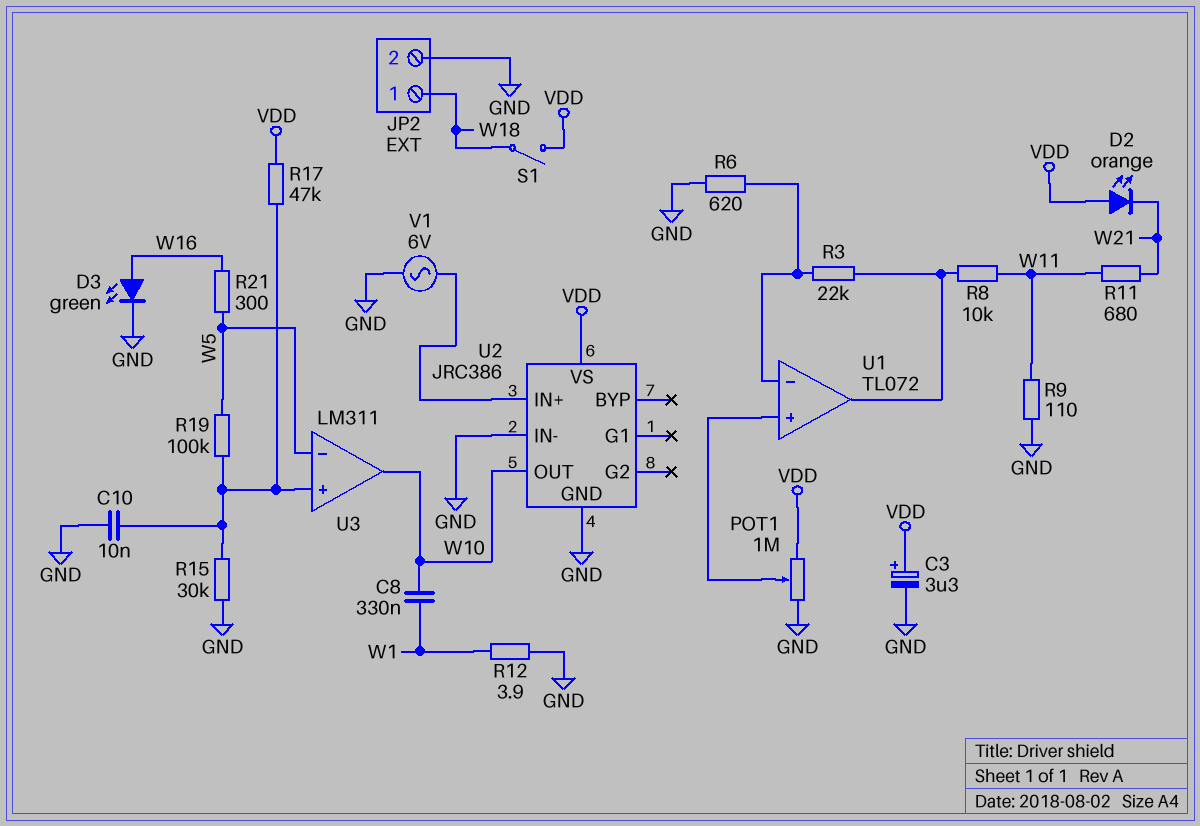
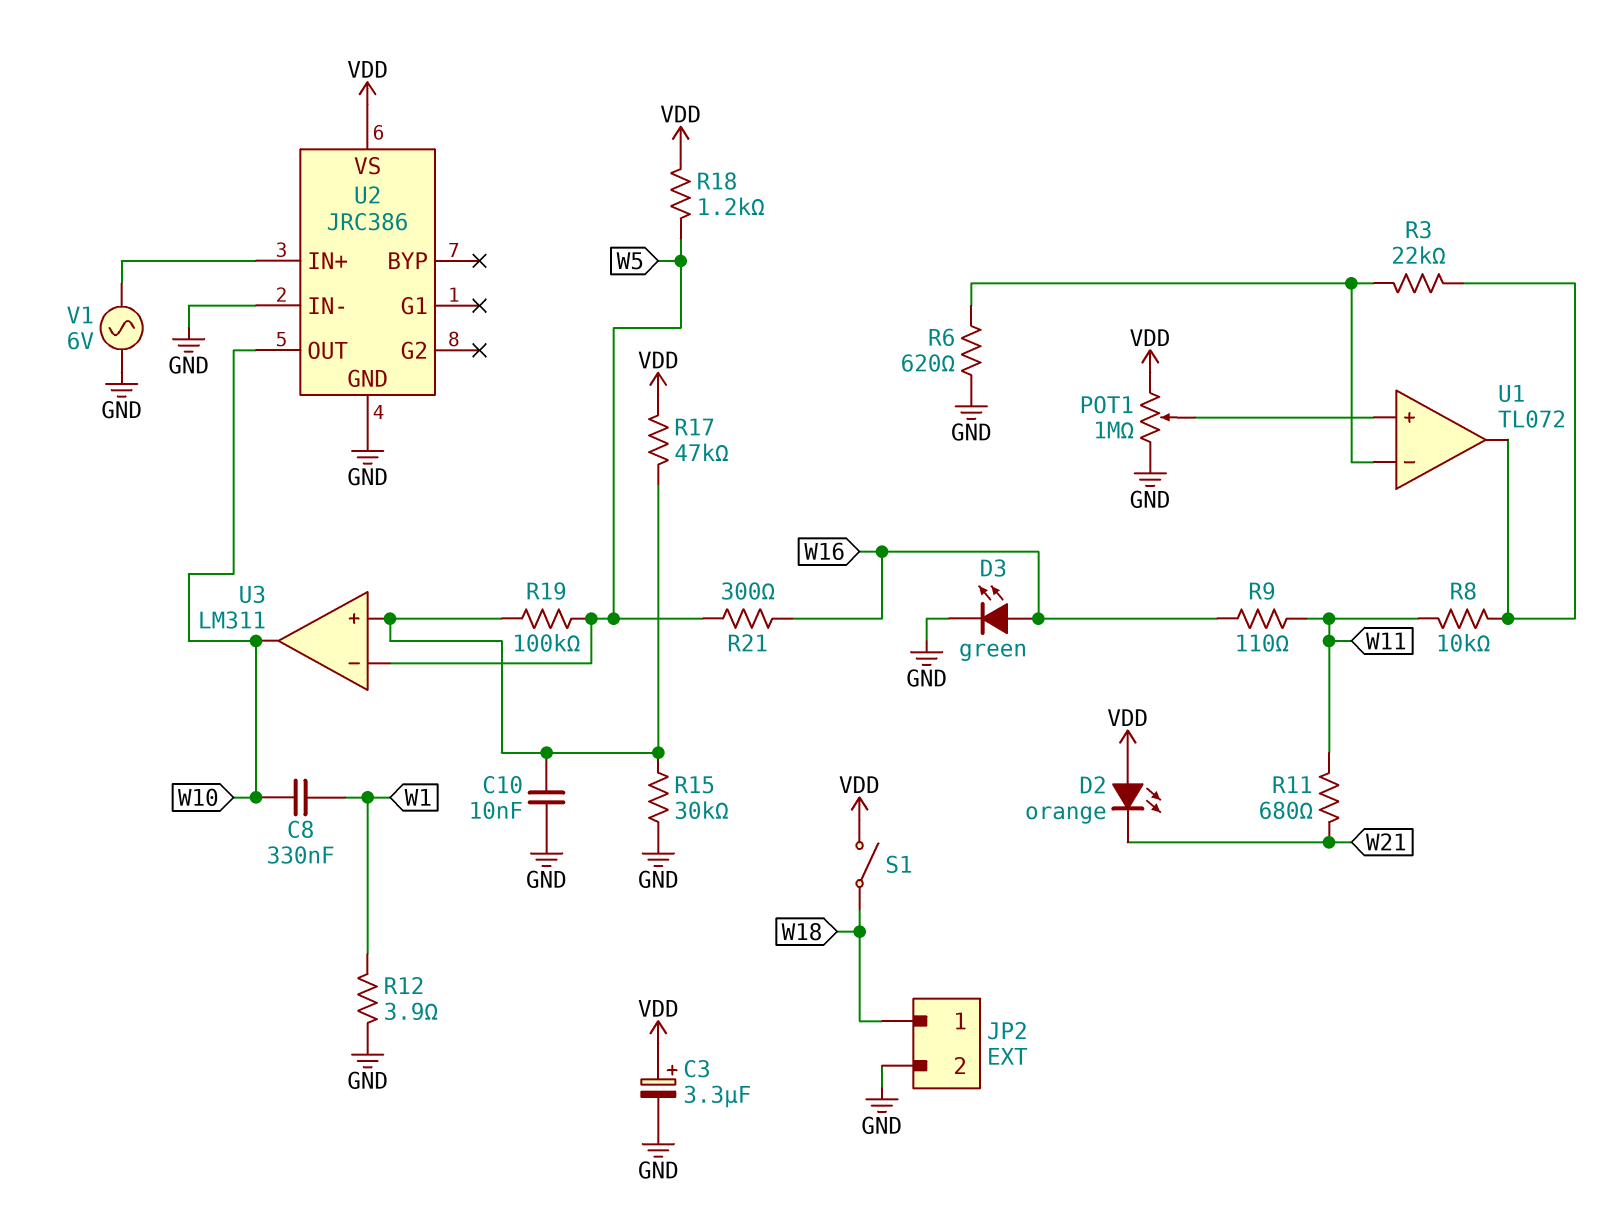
R9: 110 (GND, W11) -> 110 (W11, W16)
R18: none -> 1.2k (VDD, W5)

